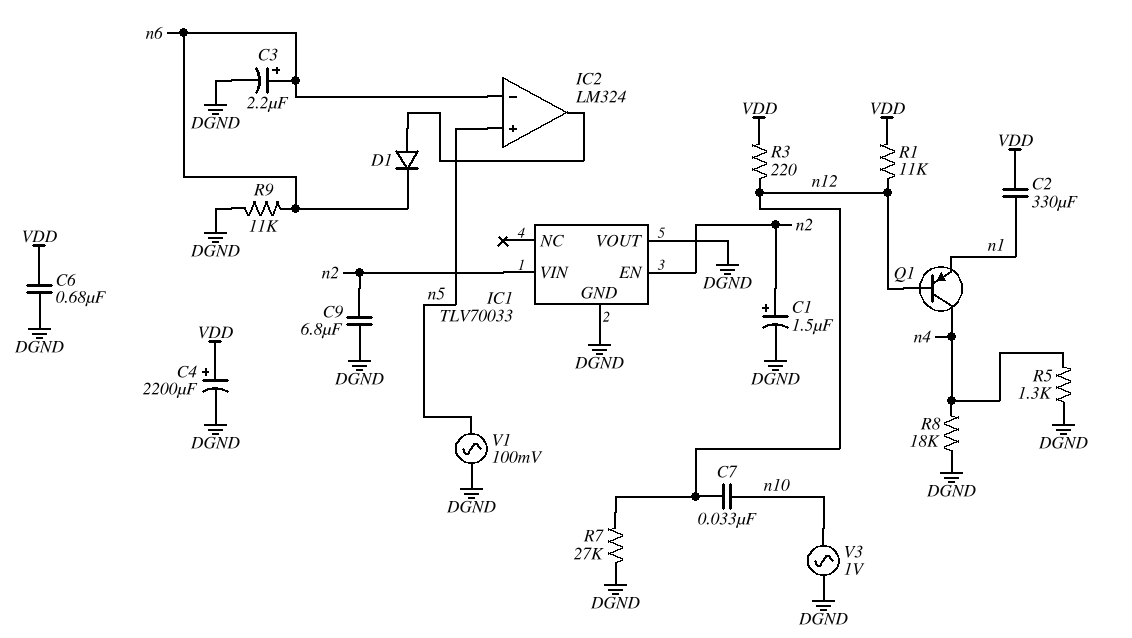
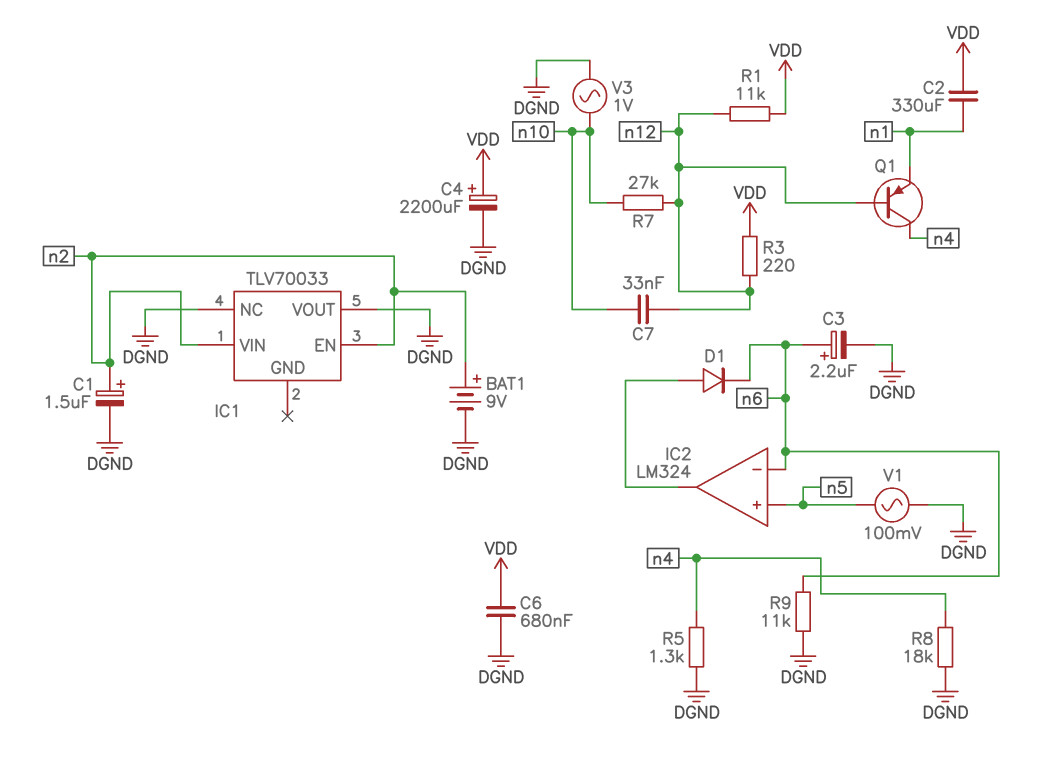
BAT1: none -> 9V (plus n2, minus DGND)
C9: 6.8uF (DGND, n2) -> none
IC1 pin GND: DGND -> none
IC1 pin NC: none -> DGND
R7: 27k (DGND, n12) -> 27k (n10, n12)

